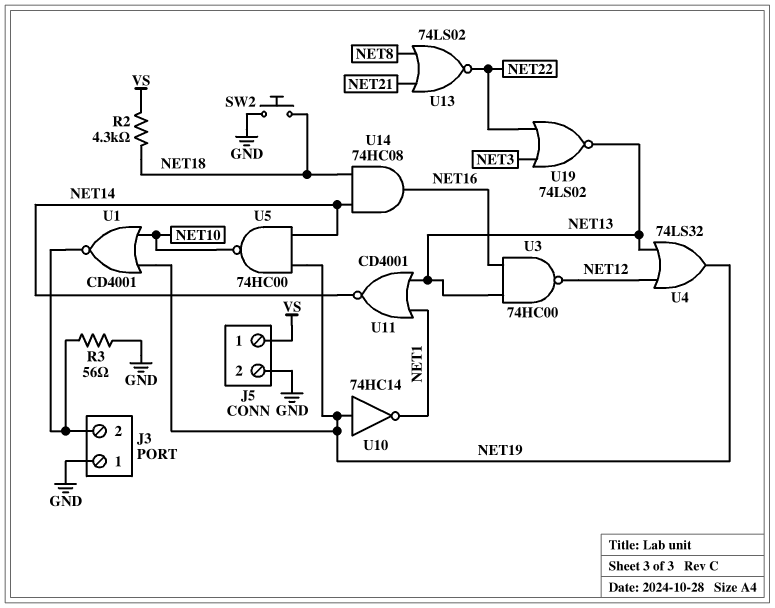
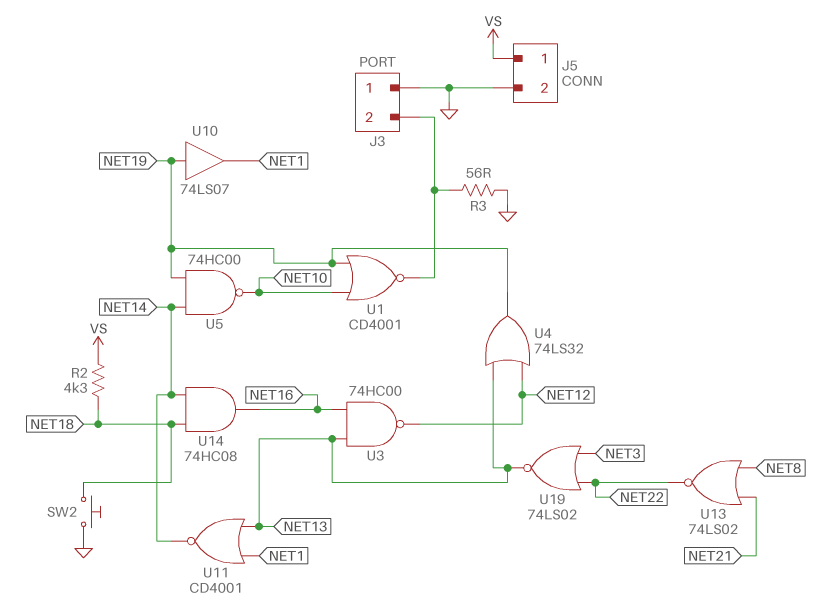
U10: NOT 74HC14 (in NET19, out NET1) -> buffer 74LS07 (in NET19, out NET1)

